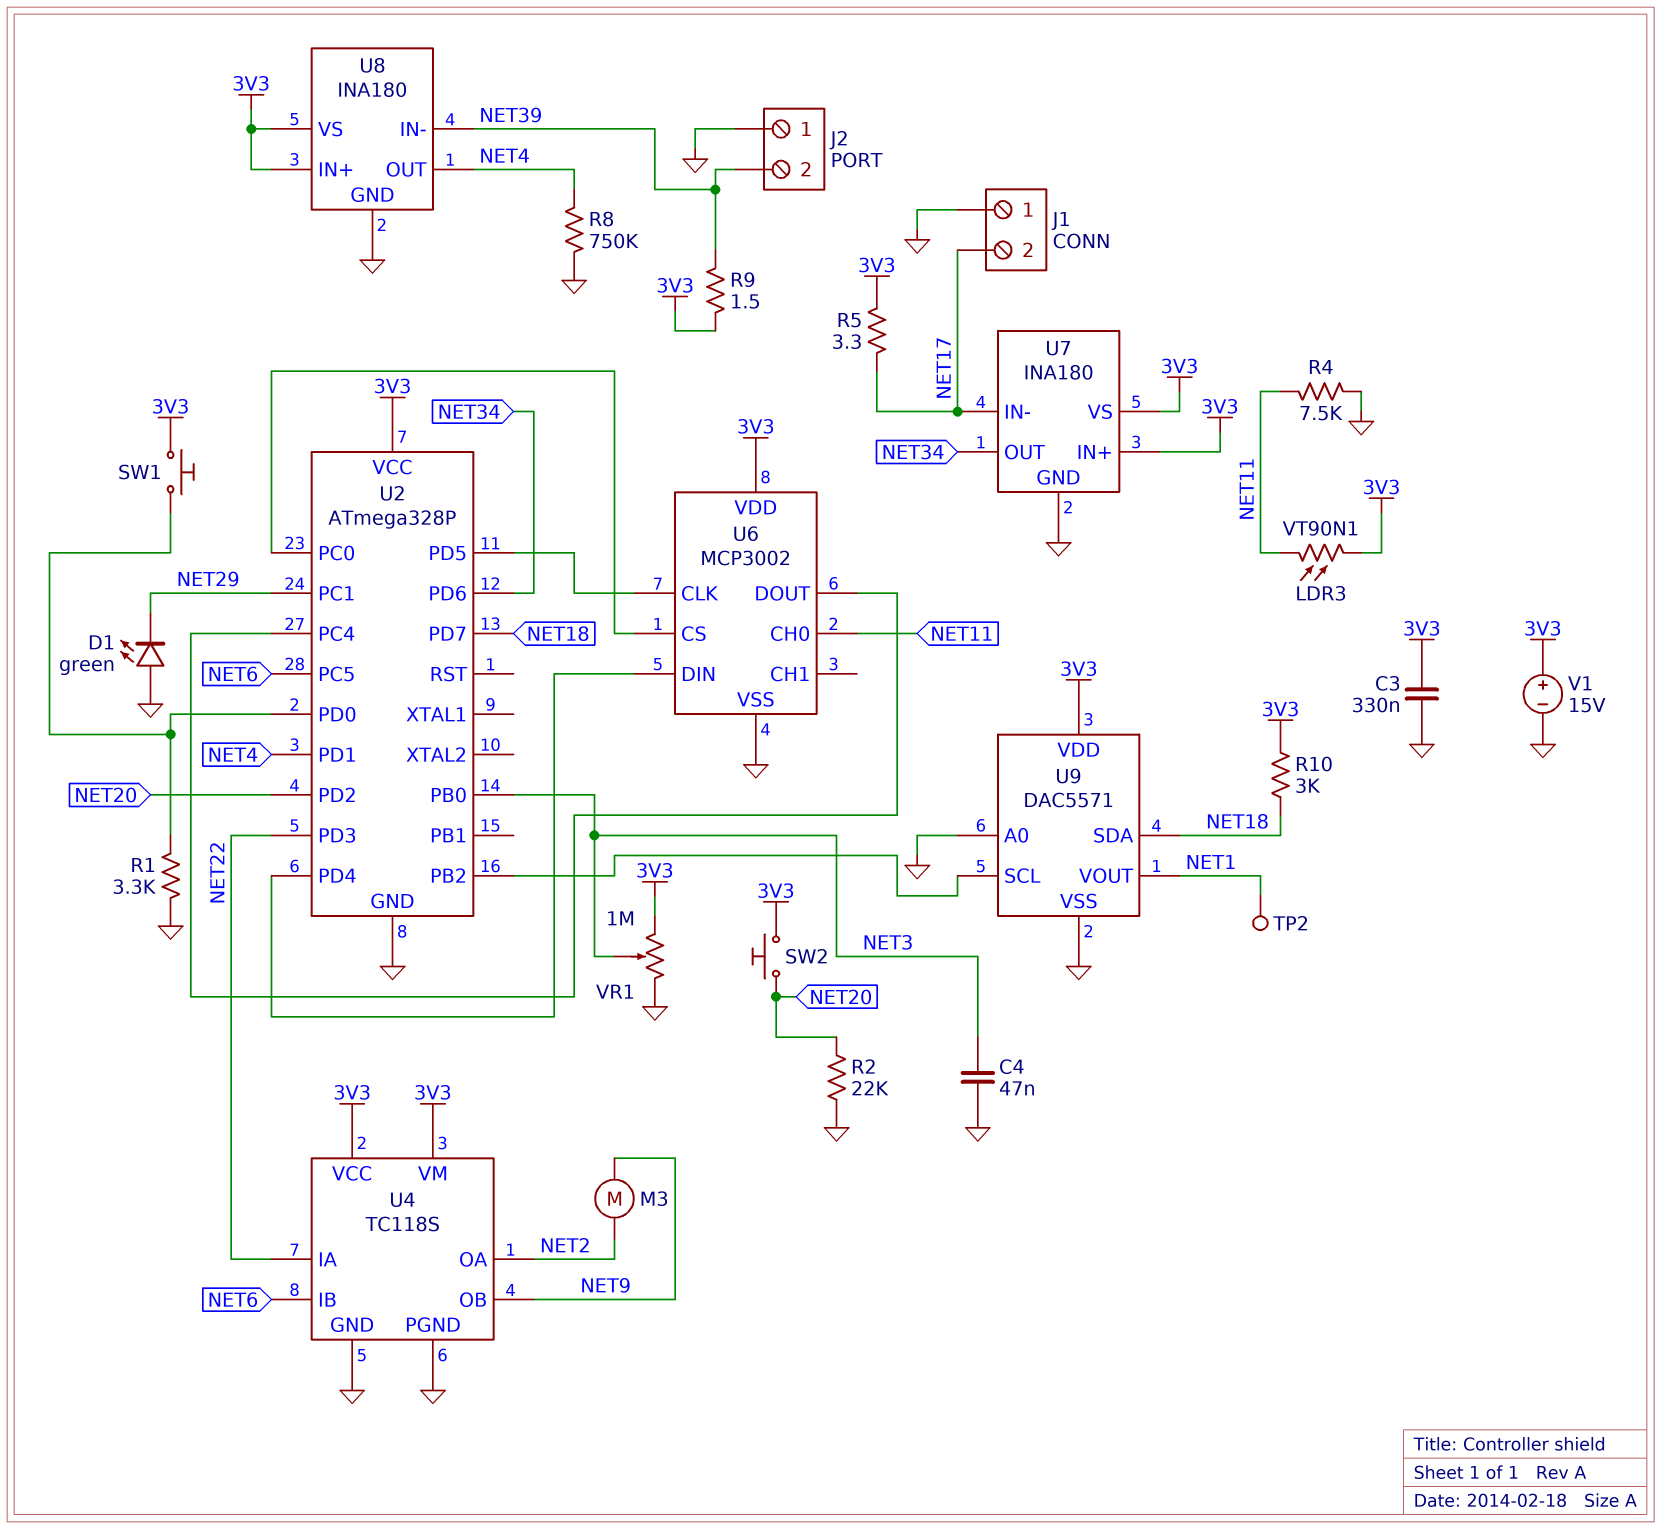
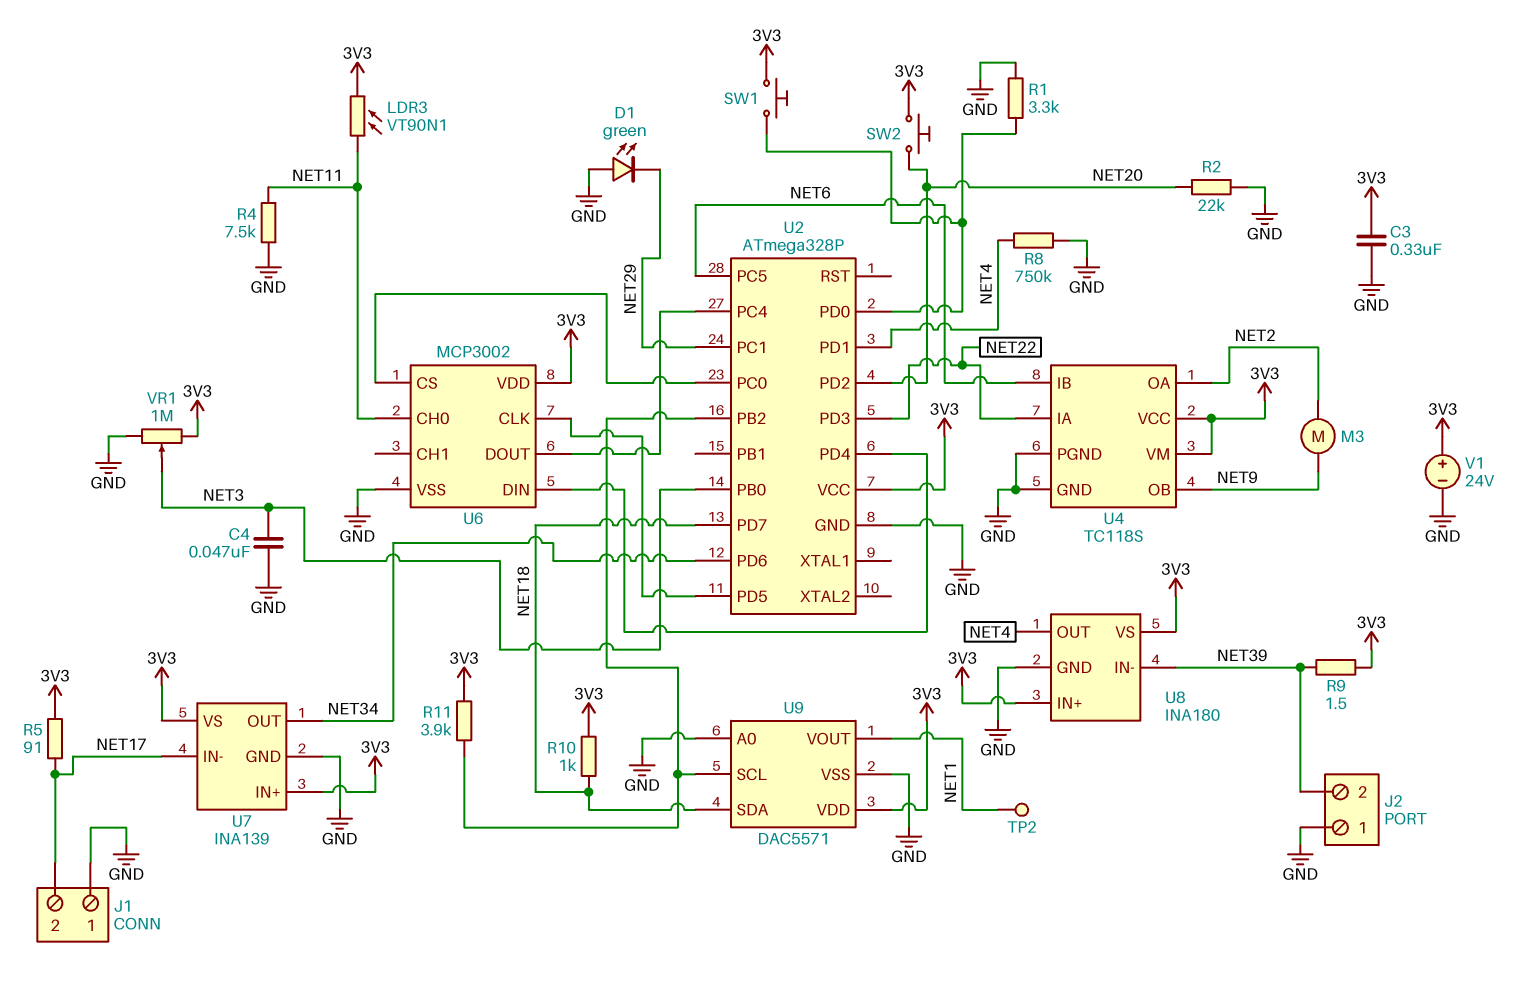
R5: 3.3 (3V3, NET17) -> 91 (3V3, NET17)
R10: 3k (3V3, NET18) -> 1k (3V3, NET18)
R11: none -> 3.9k (3V3, U2/PB2)
U7: INA180 -> INA139
V1: 15V (plus 3V3, minus GND) -> 24V (plus 3V3, minus GND)

